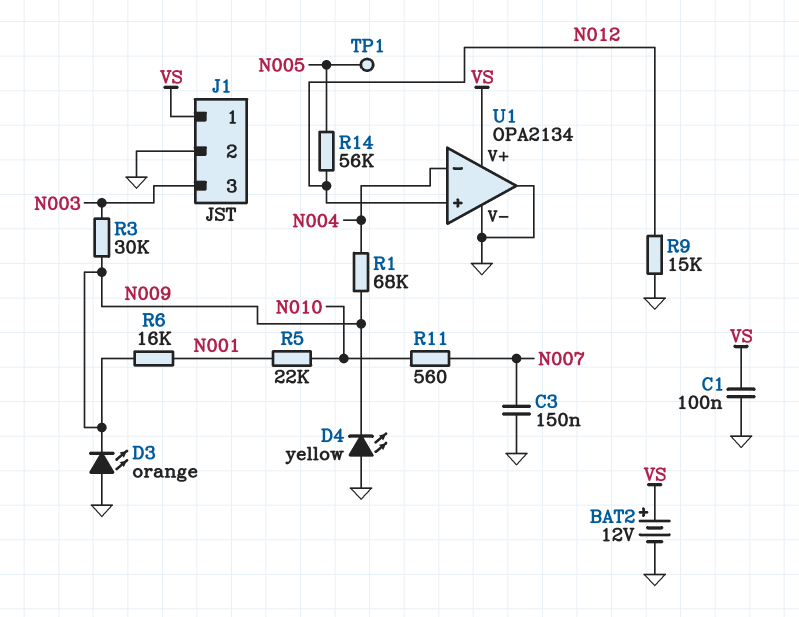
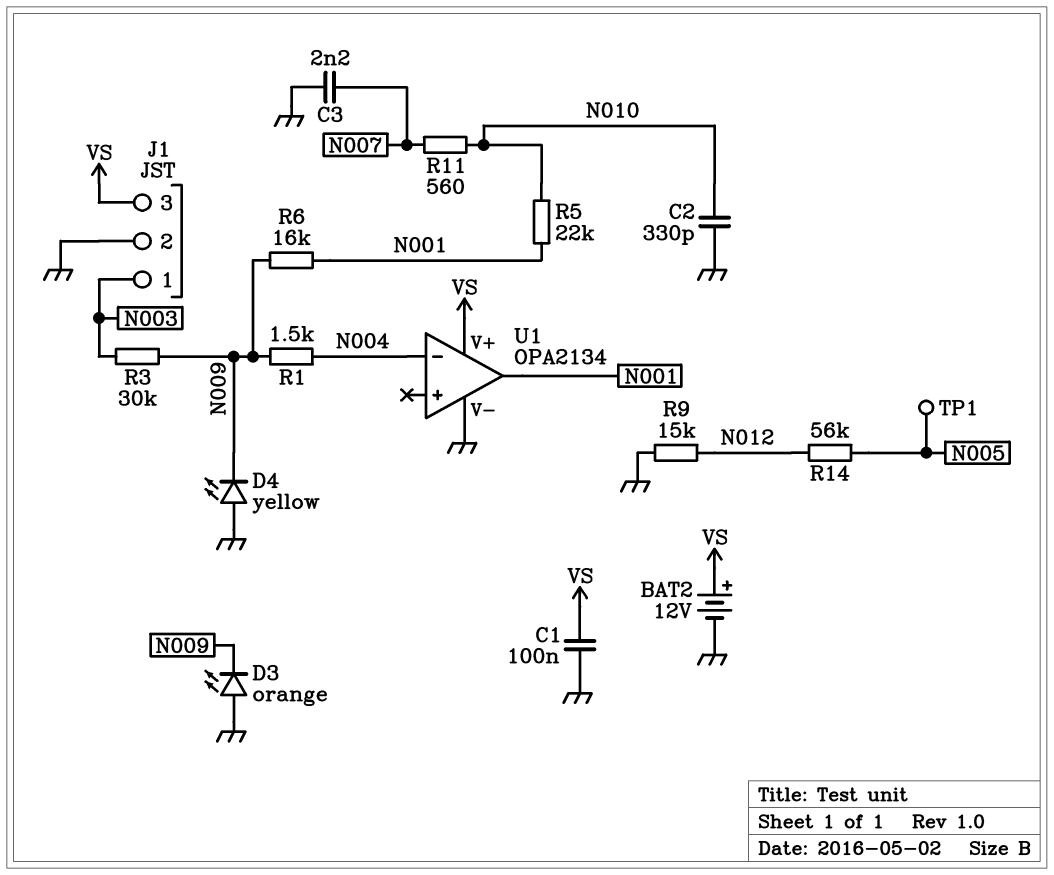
C2: none -> 330pF (GND, N010)
C3: 150nF (GND, N007) -> 2.2nF (GND, N007)
J1 pin 1: VS -> N003
J1 pin 3: N003 -> VS
R1: 68k (N004, N009) -> 1.5k (N004, N009)
U1 pin in+: N012 -> none
U1 pin out: GND -> N001

